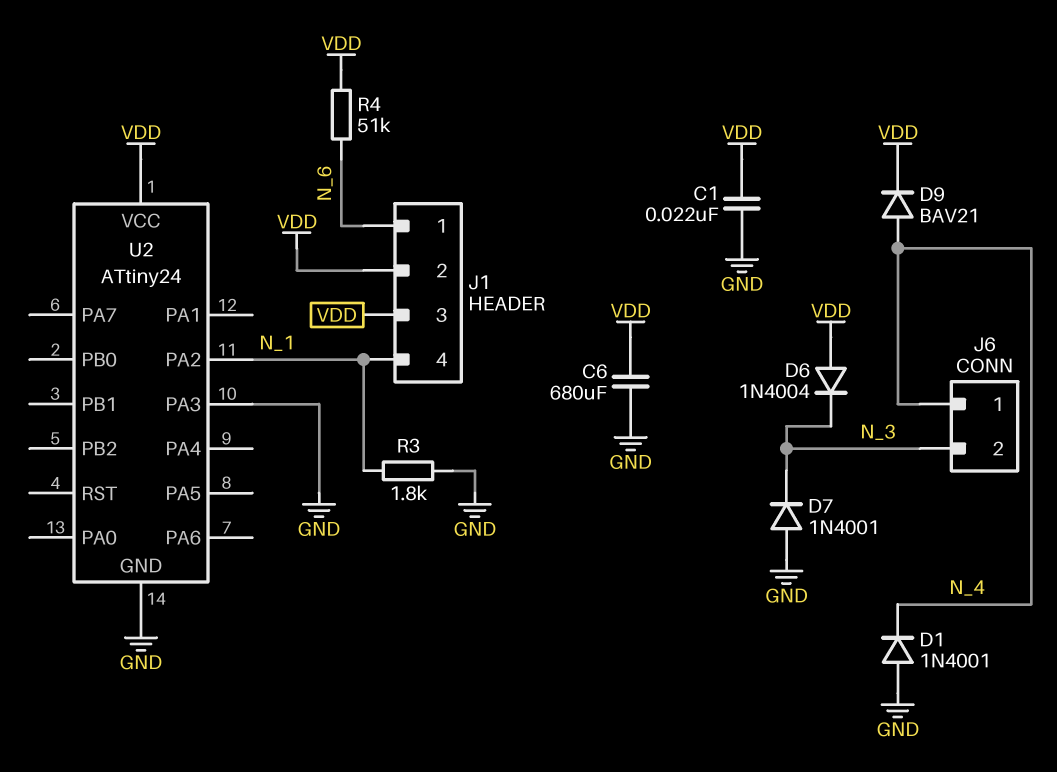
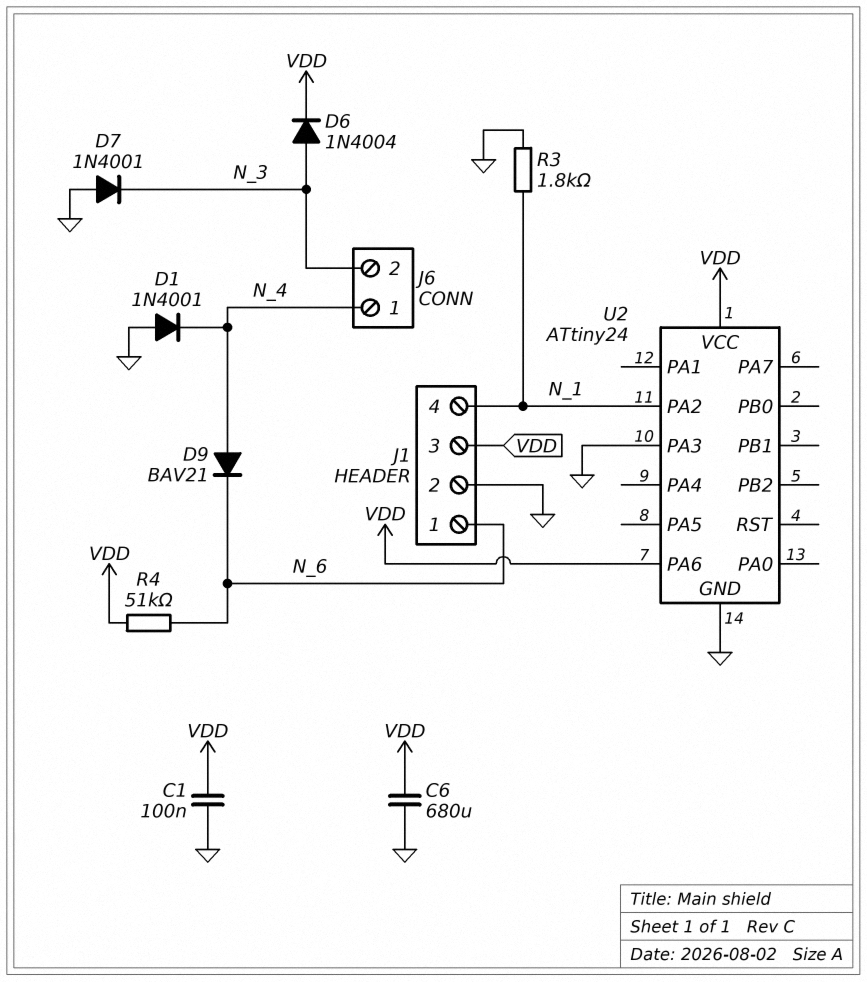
C1: 22nF (GND, VDD) -> 100nF (GND, VDD)
D6: diode 1N4004 (A VDD, K N_3) -> diode 1N4004 (A N_3, K VDD)
D9: diode BAV21 (A N_4, K VDD) -> diode BAV21 (A N_4, K N_6)
J1 pin 2: VDD -> GND
U2 pin PA6: none -> VDD

